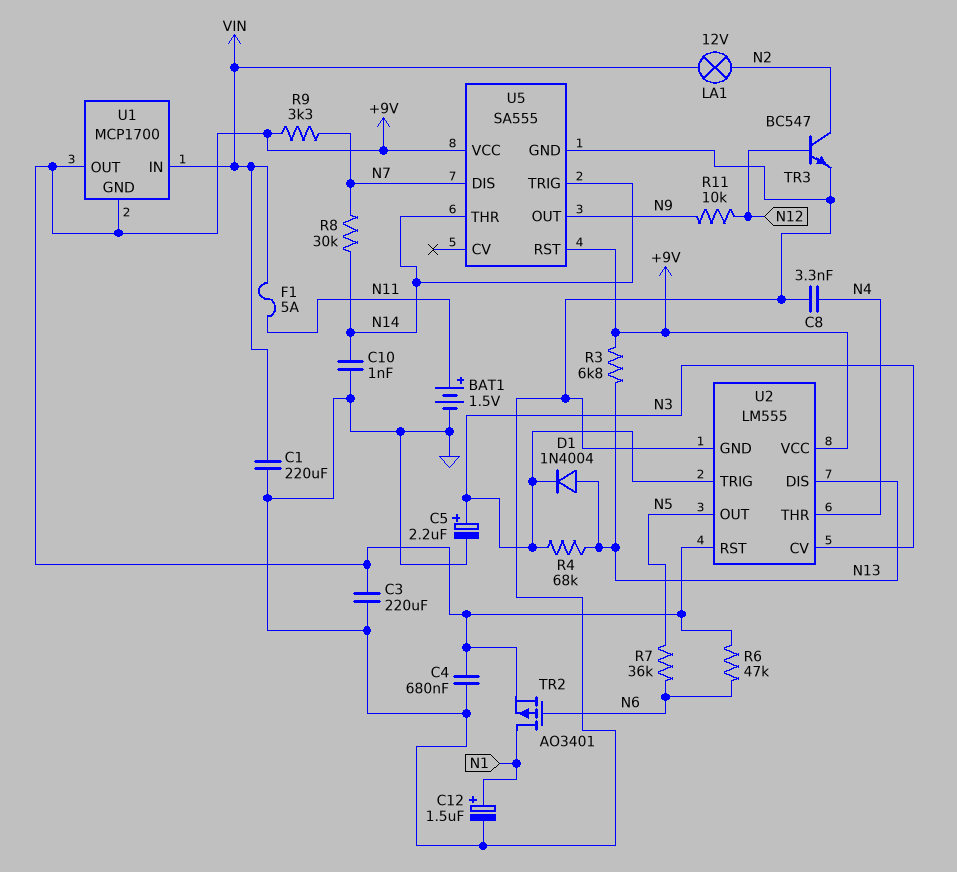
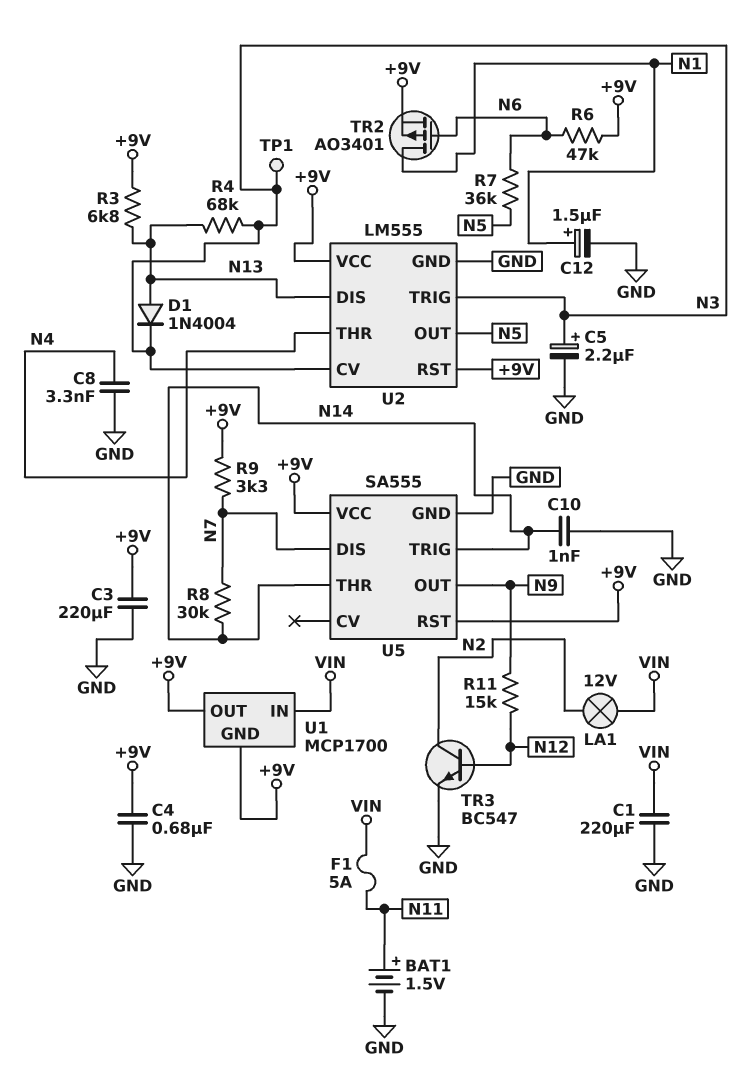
R11: 10k (N9, N12) -> 15k (N9, N12)
TP1: none -> test point (N3)

